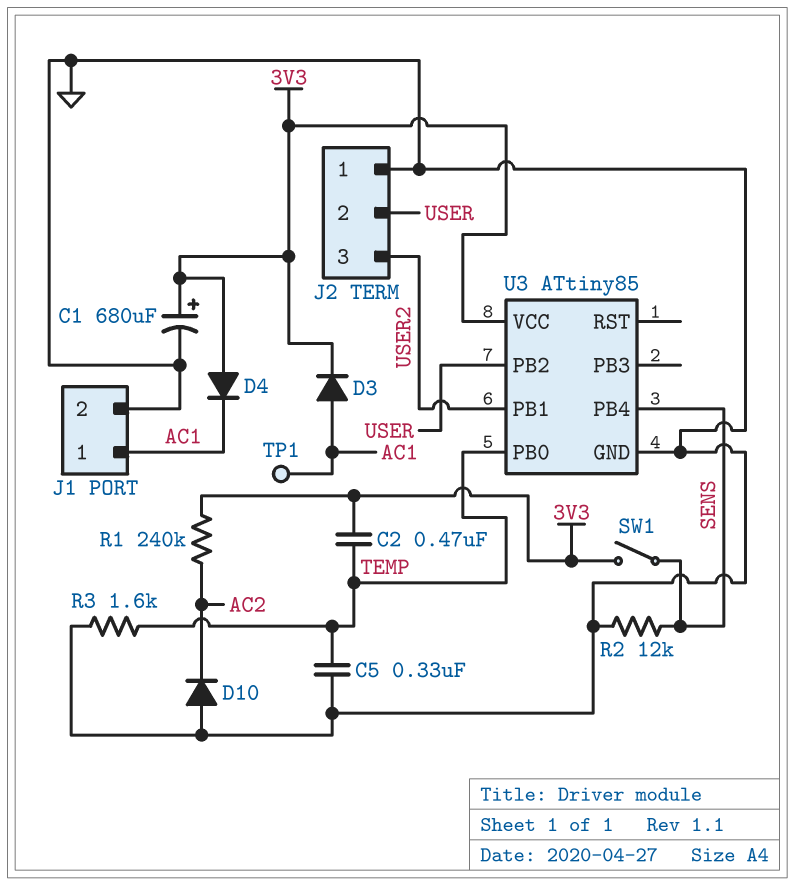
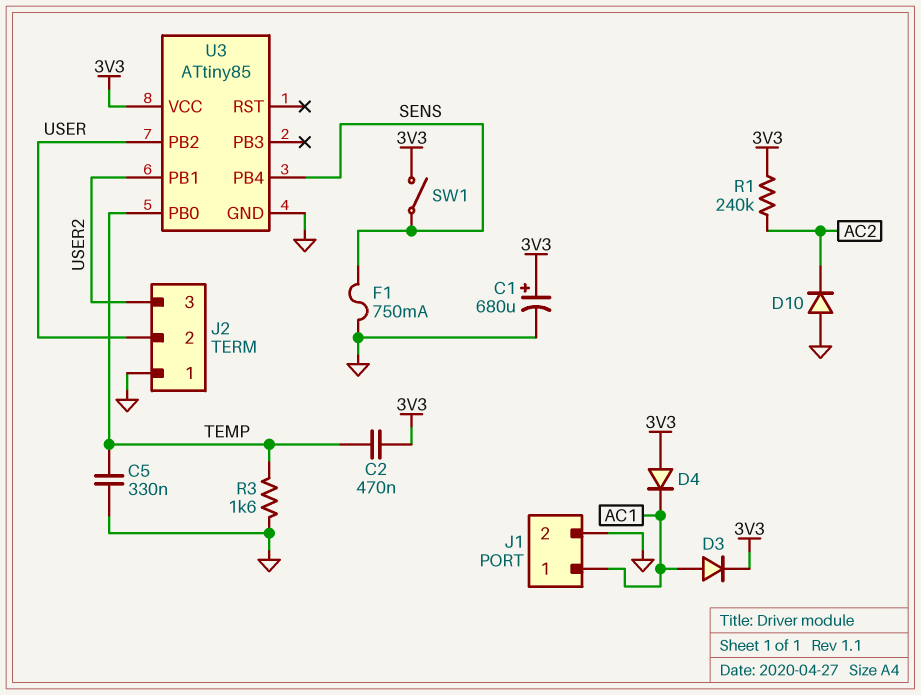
F1: none -> 750mA (GND, SENS)
R2: 12k (GND, SENS) -> none
TP1: test point (AC1) -> none

